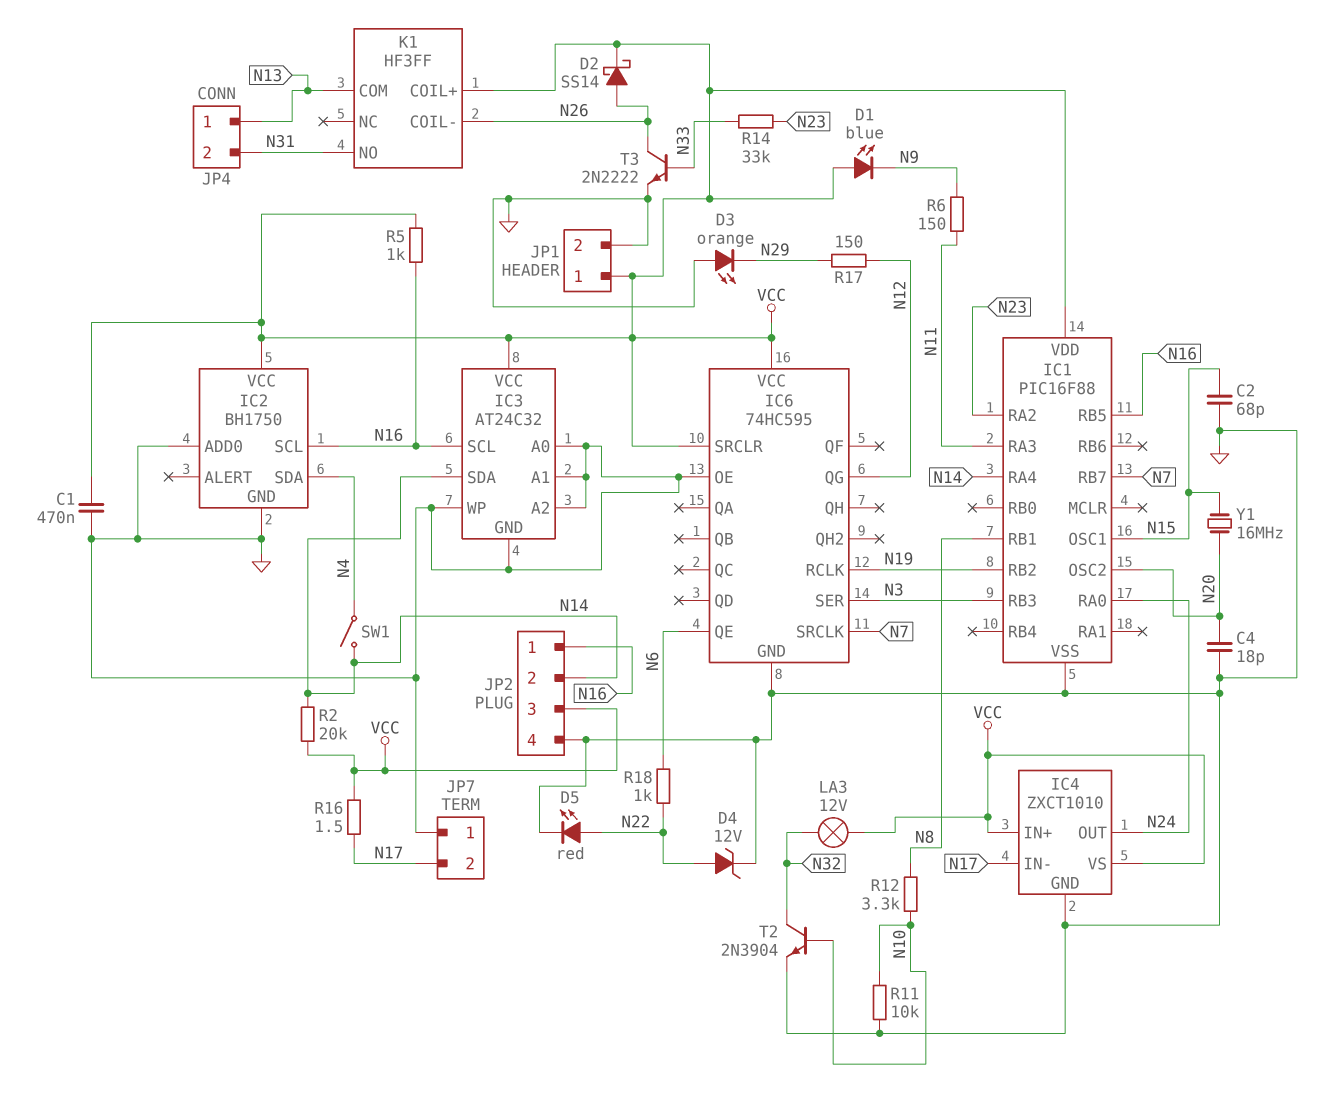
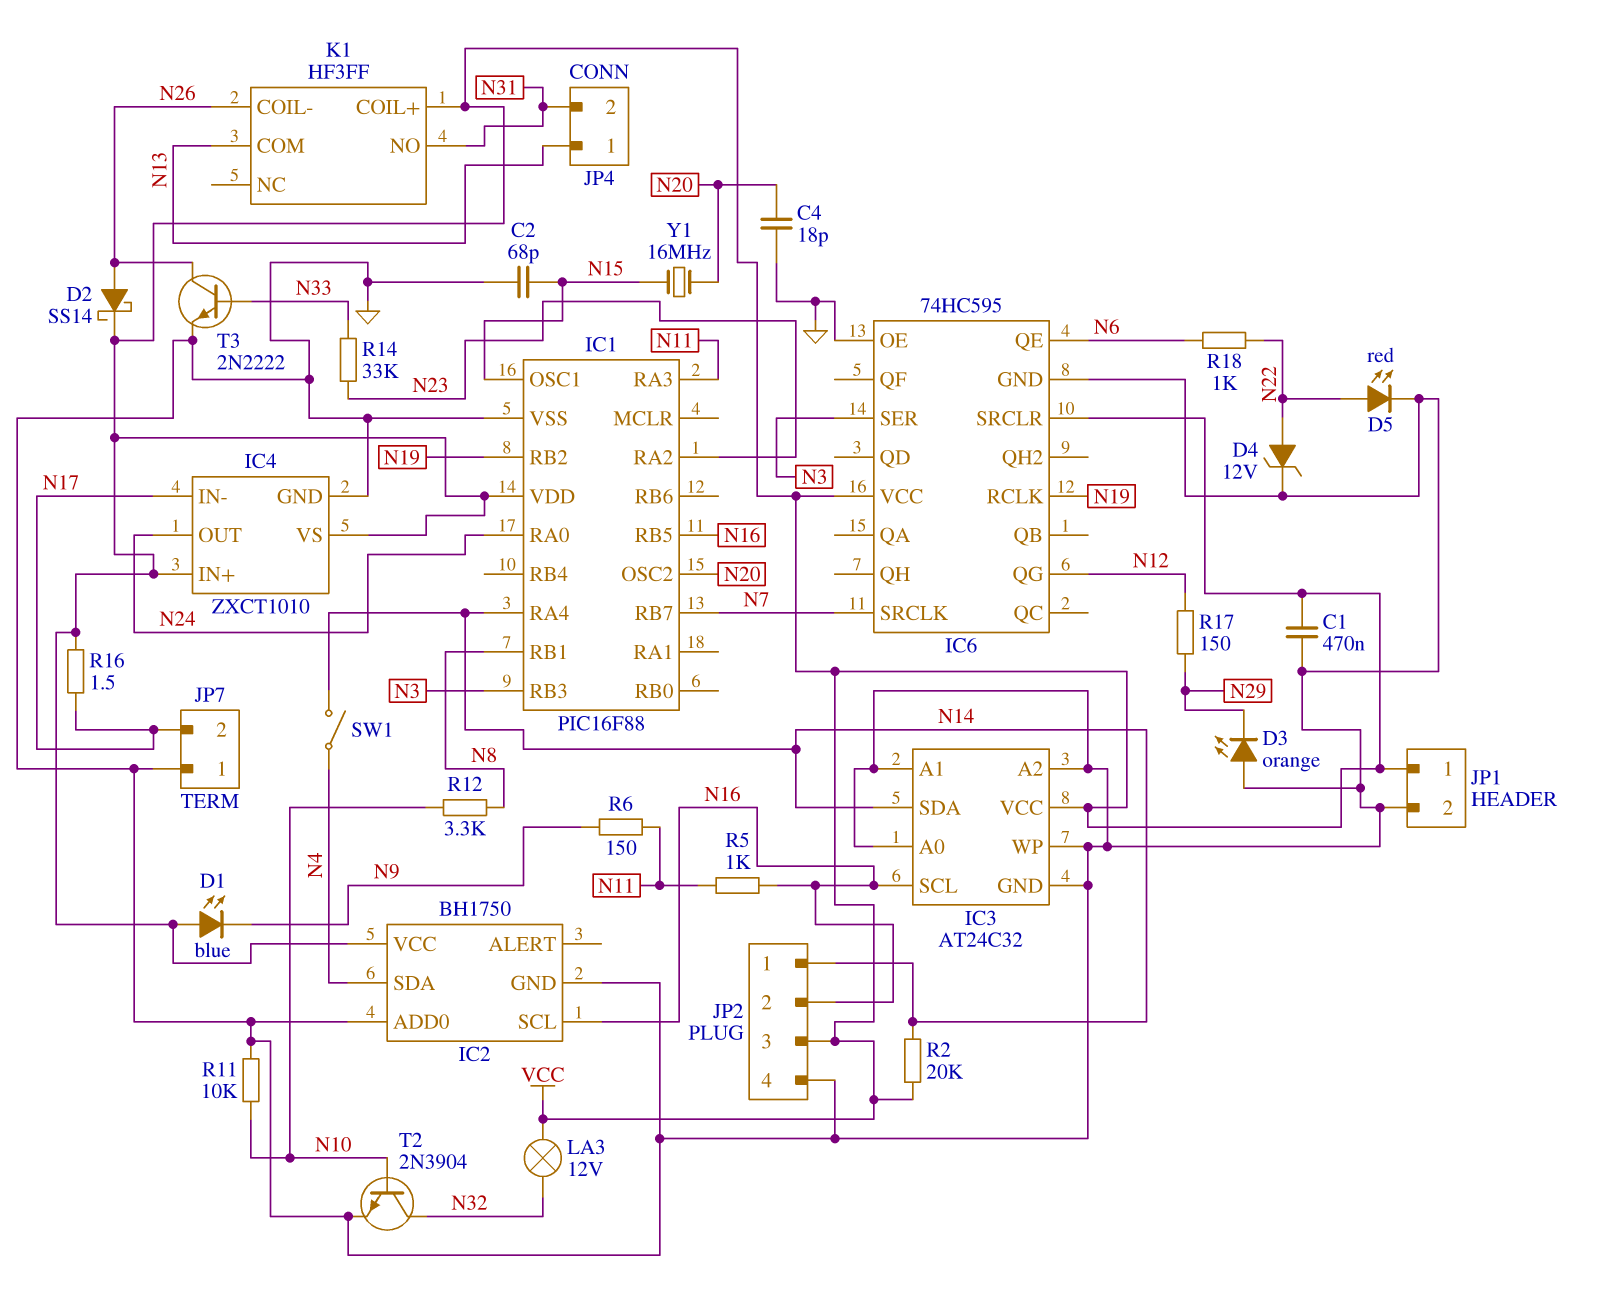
JP2 pin 1: N16 -> N14
JP2 pin 2: N14 -> N16
R5: 1k (N16, VCC) -> 1k (N11, N16)

